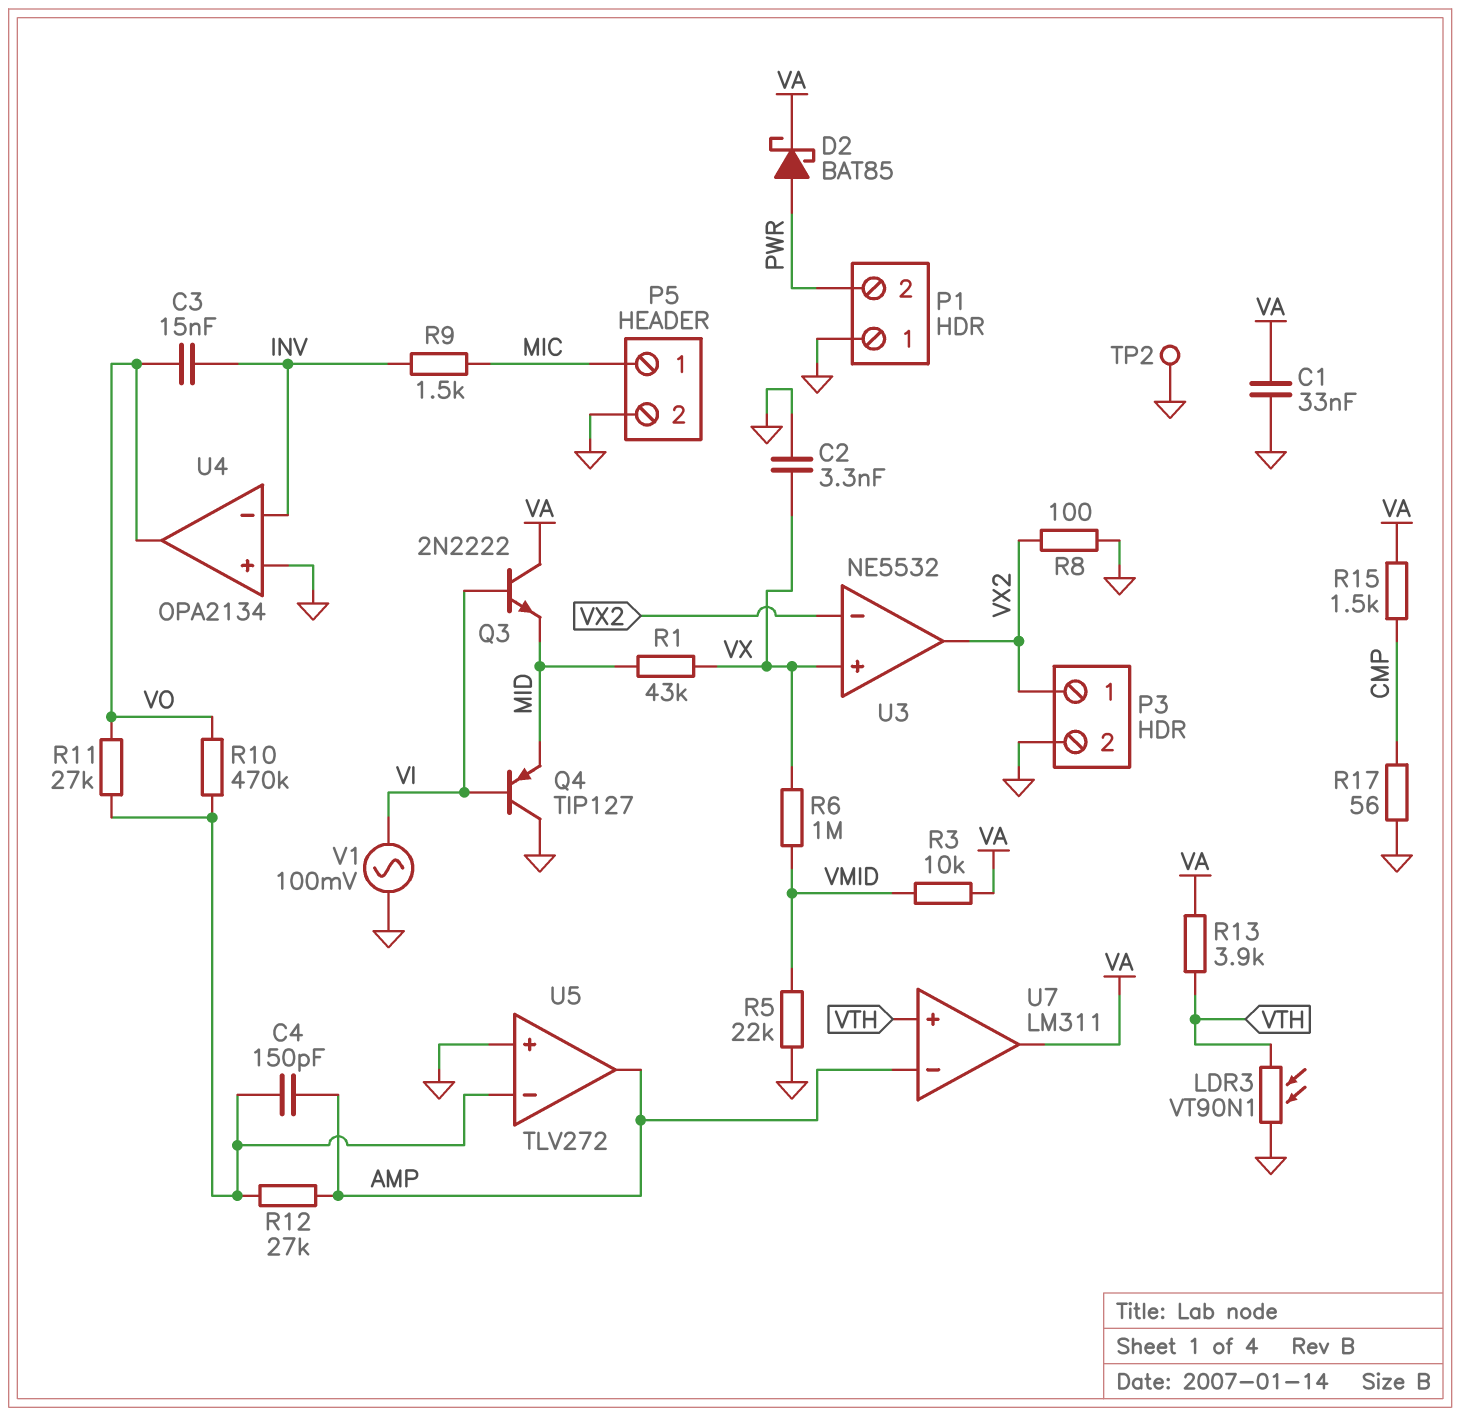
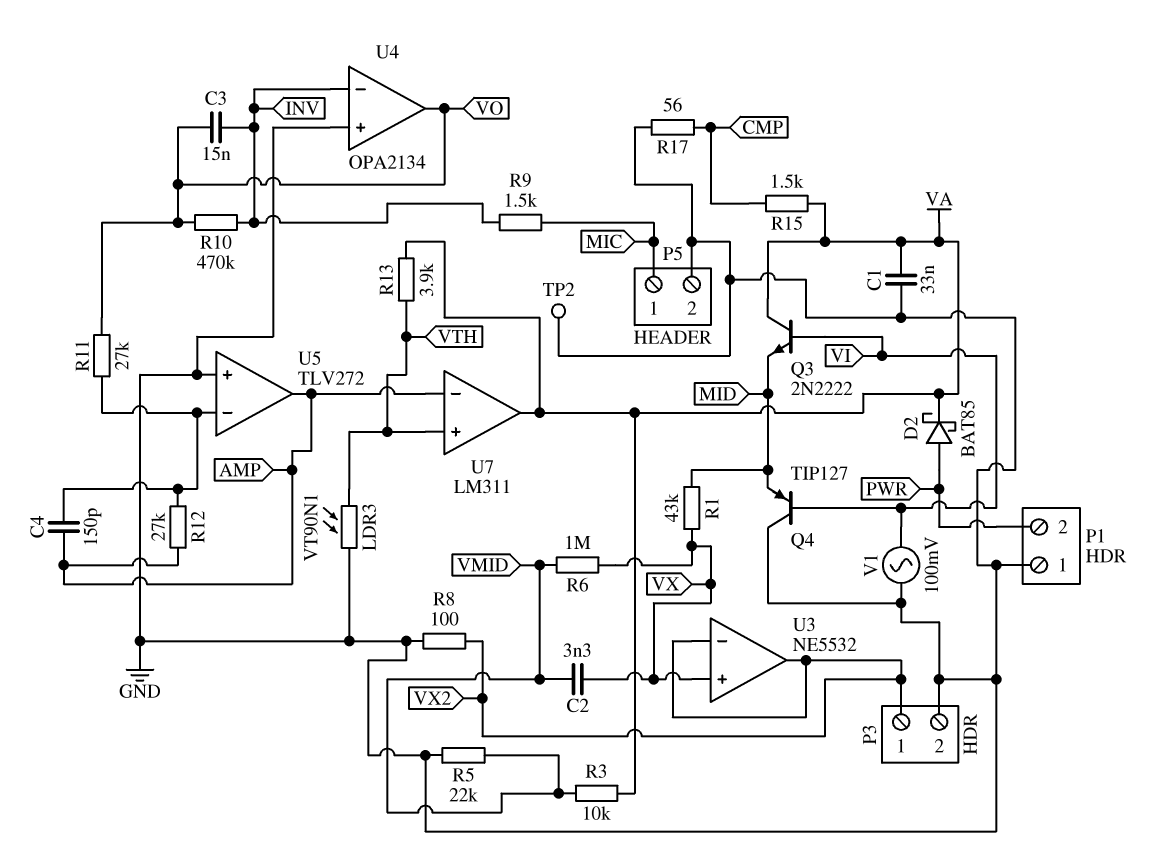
C2: 3.3nF (GND, VX) -> 3.3nF (VMID, VX)
R10: 470k (U5/in-, VO) -> 470k (INV, VO)

